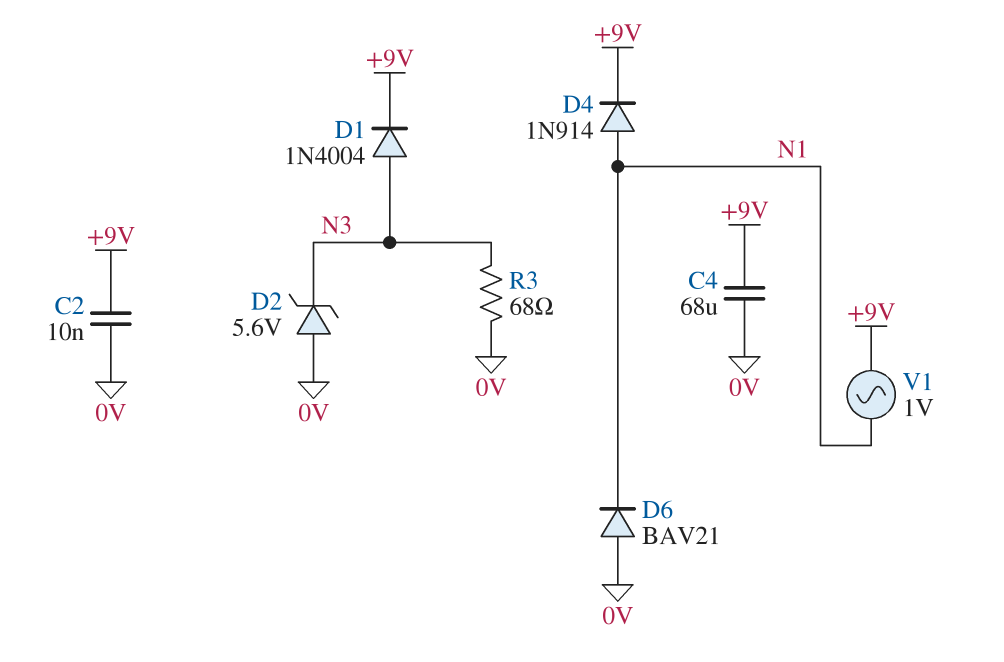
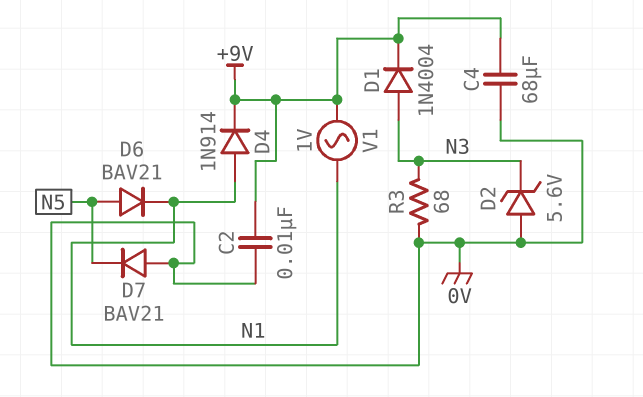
D6: diode BAV21 (A 0V, K N1) -> diode BAV21 (A N5, K N1)
D7: none -> diode BAV21 (A 0V, K N5)

